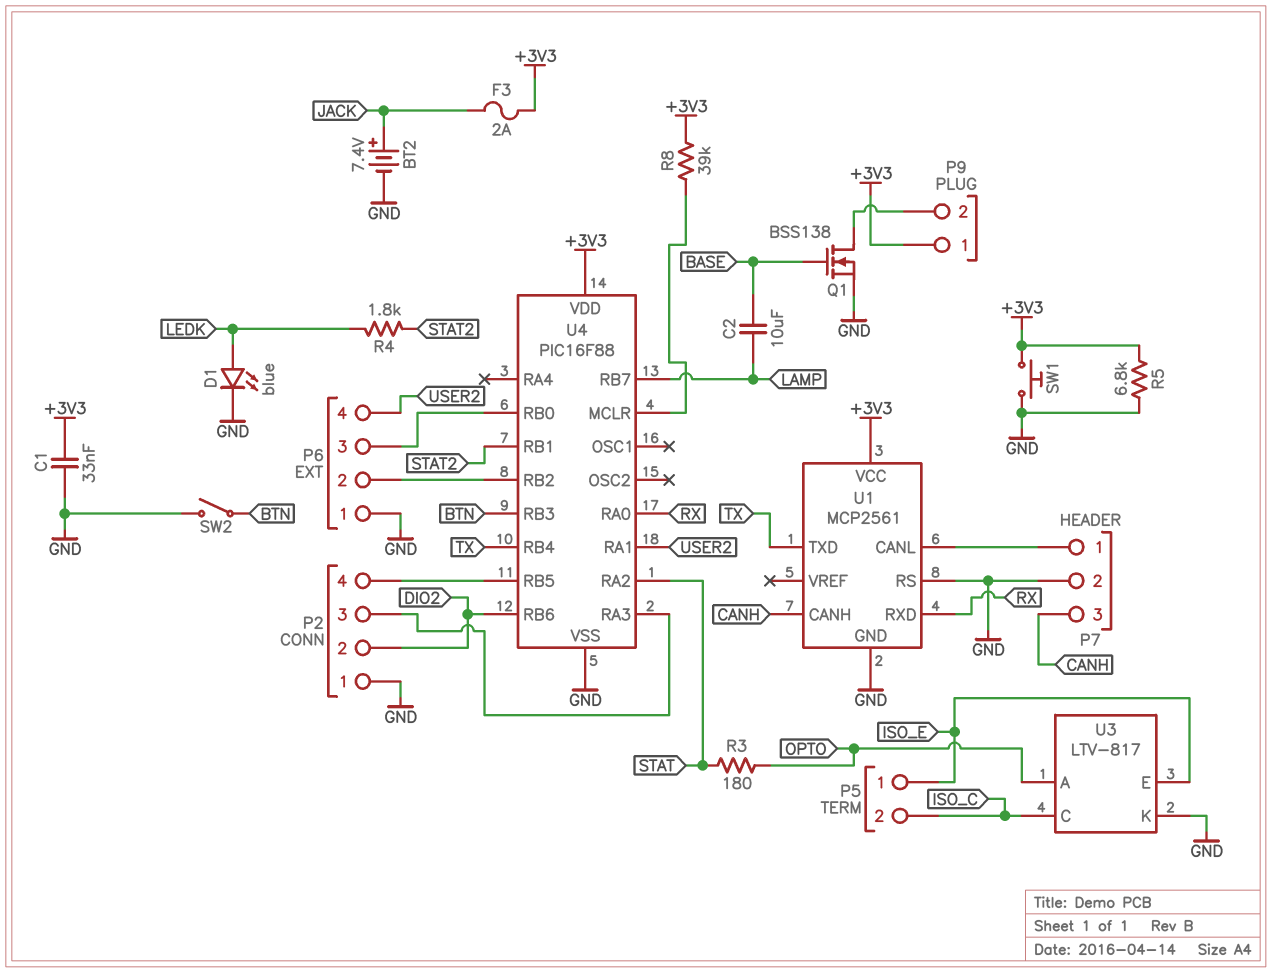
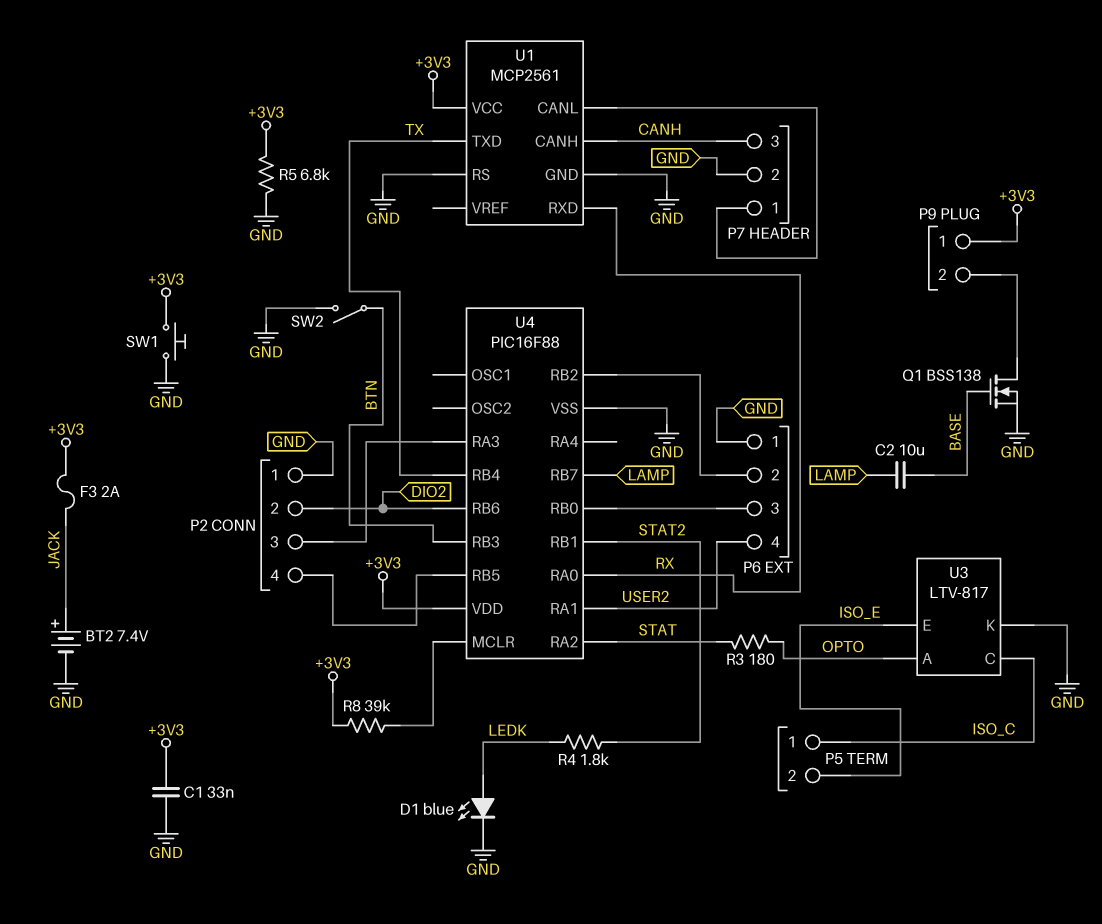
P5 pin 1: ISO_E -> ISO_C
P5 pin 2: ISO_C -> ISO_E

